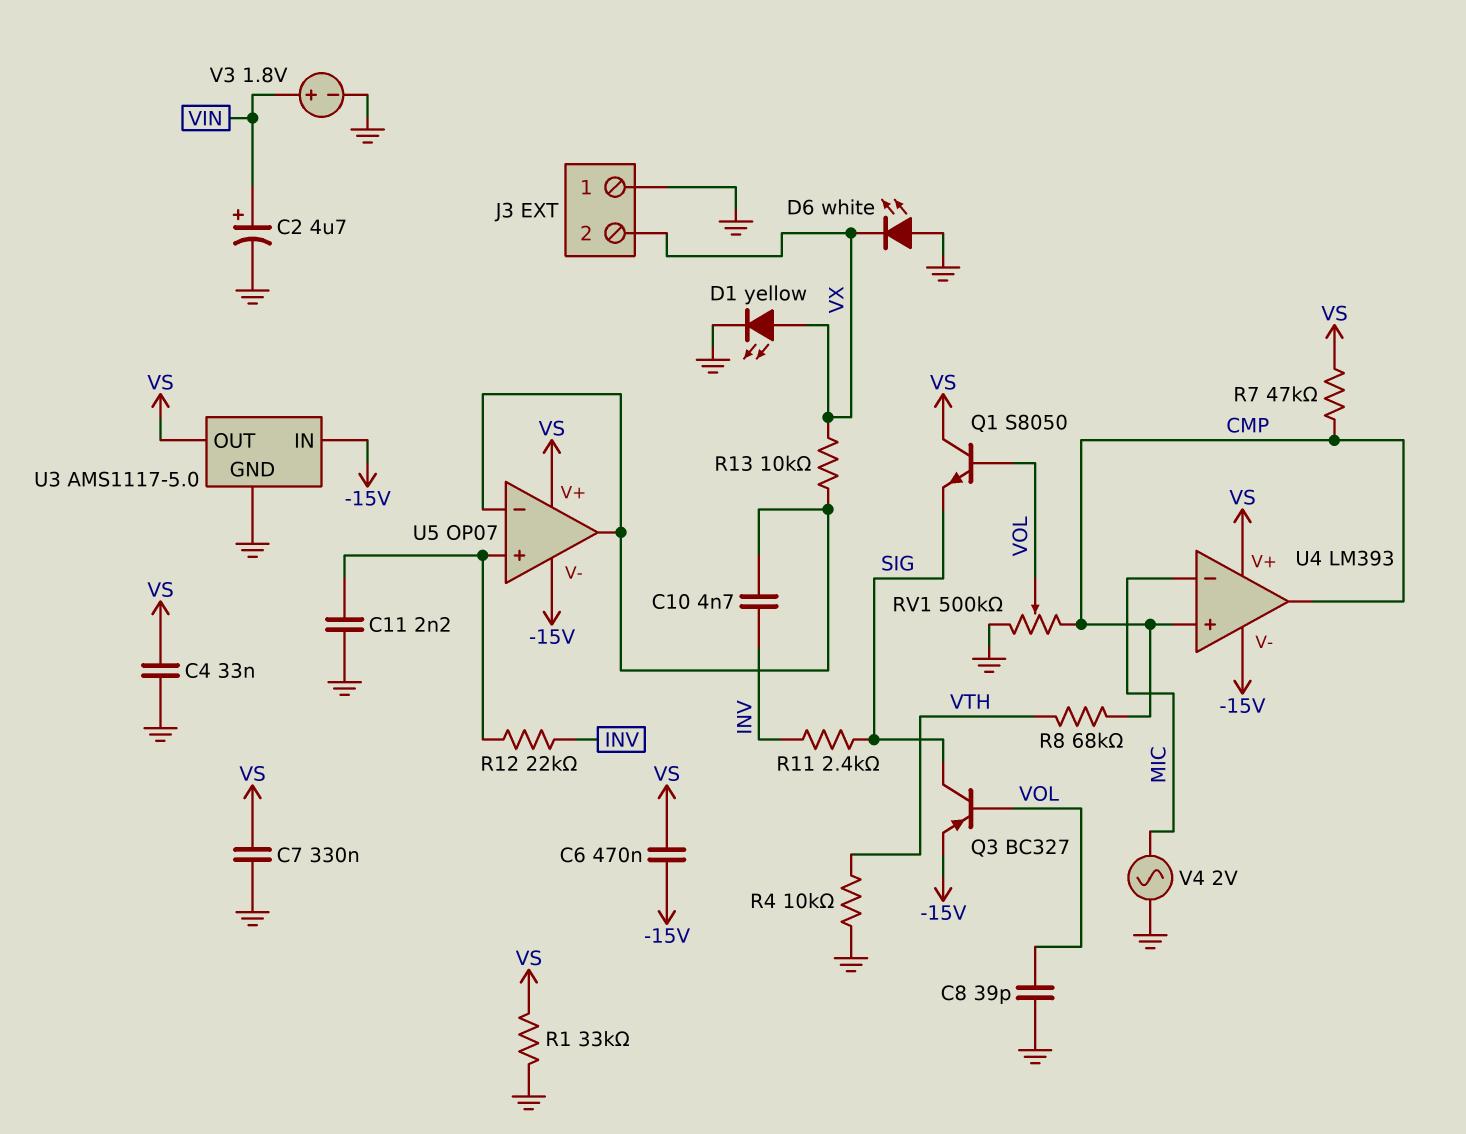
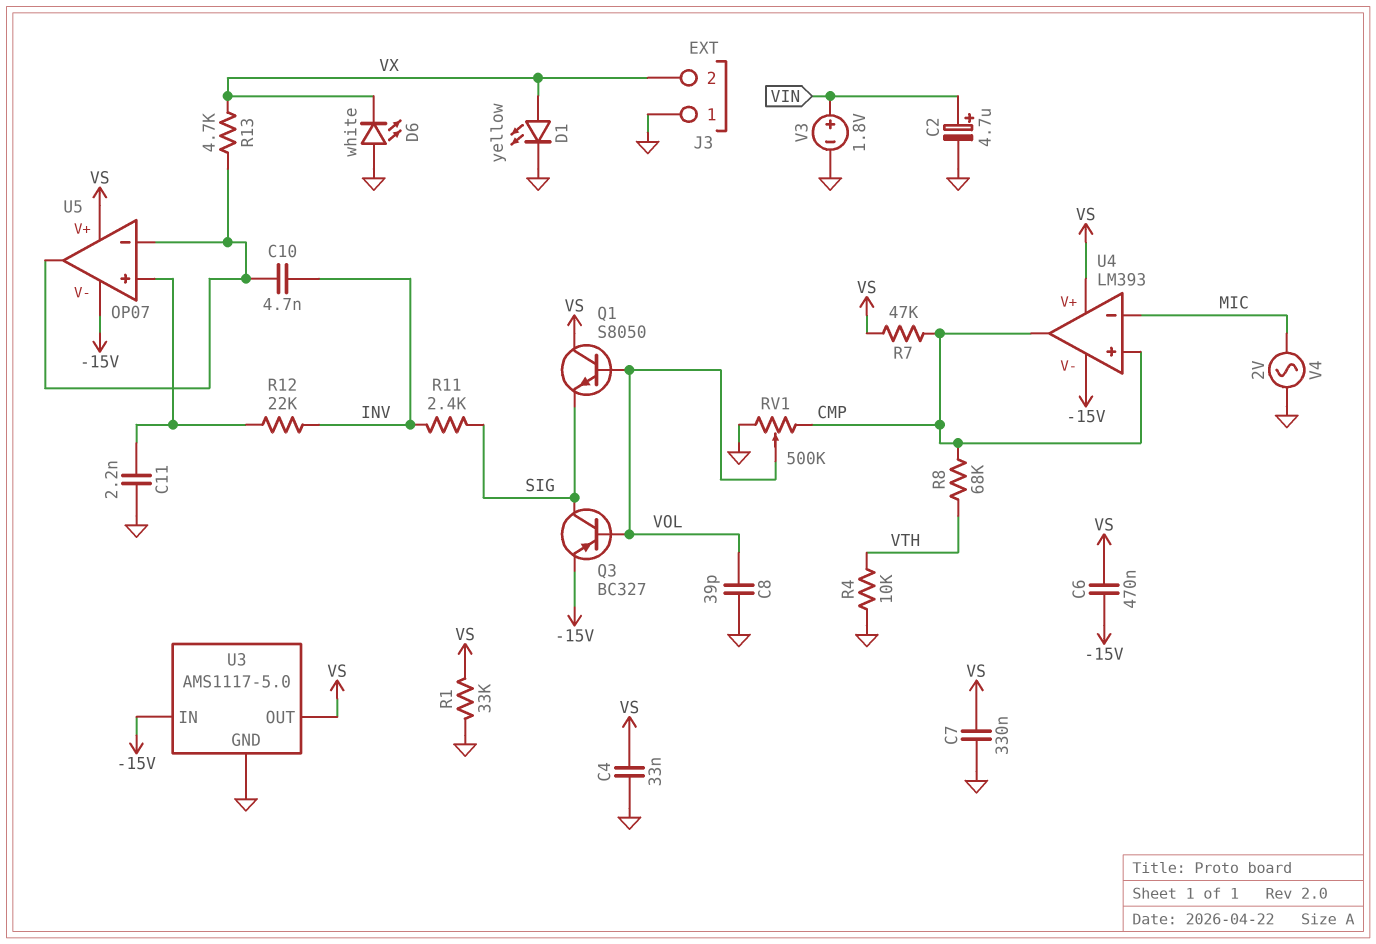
R13: 10k (U5/in-, VX) -> 4.7k (U5/in-, VX)

